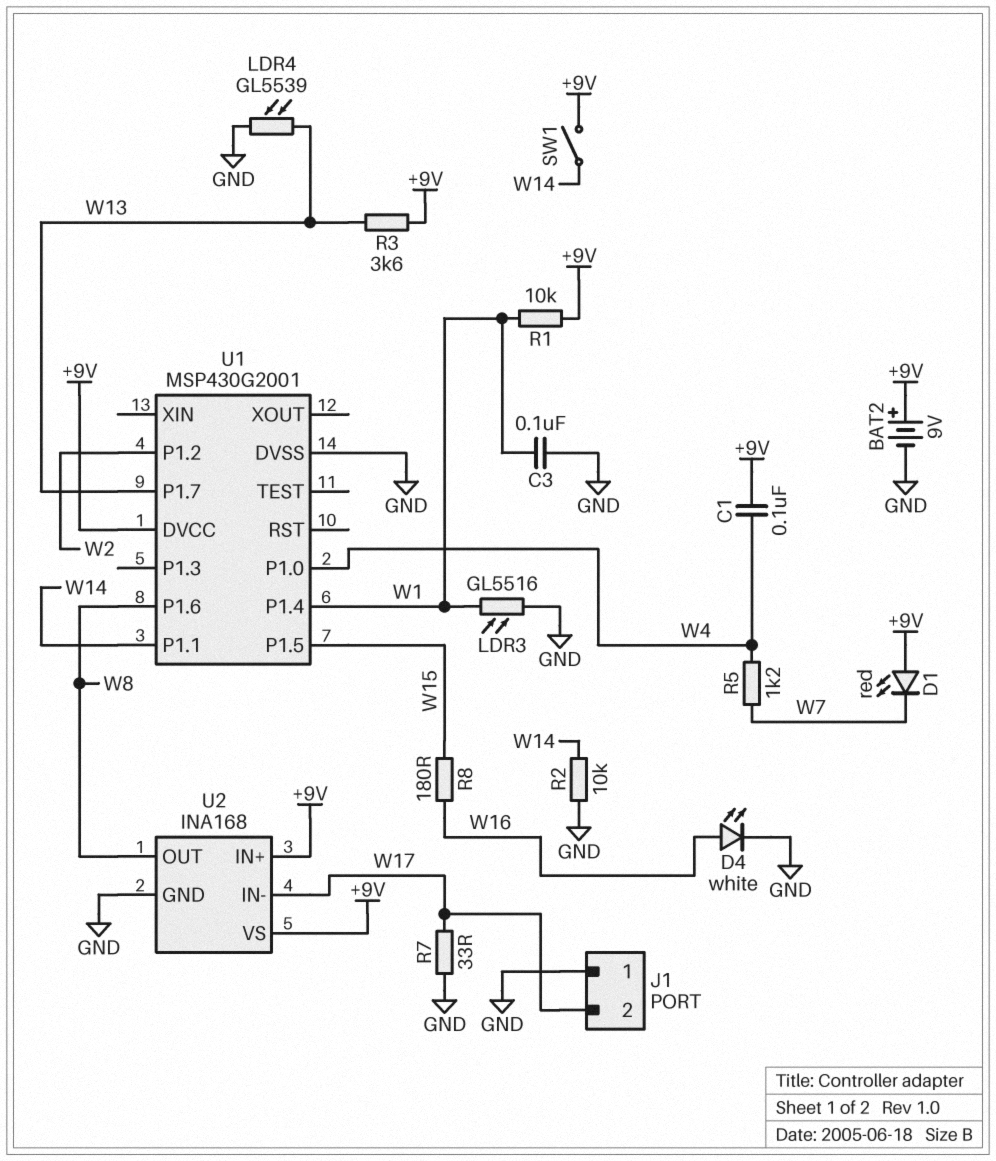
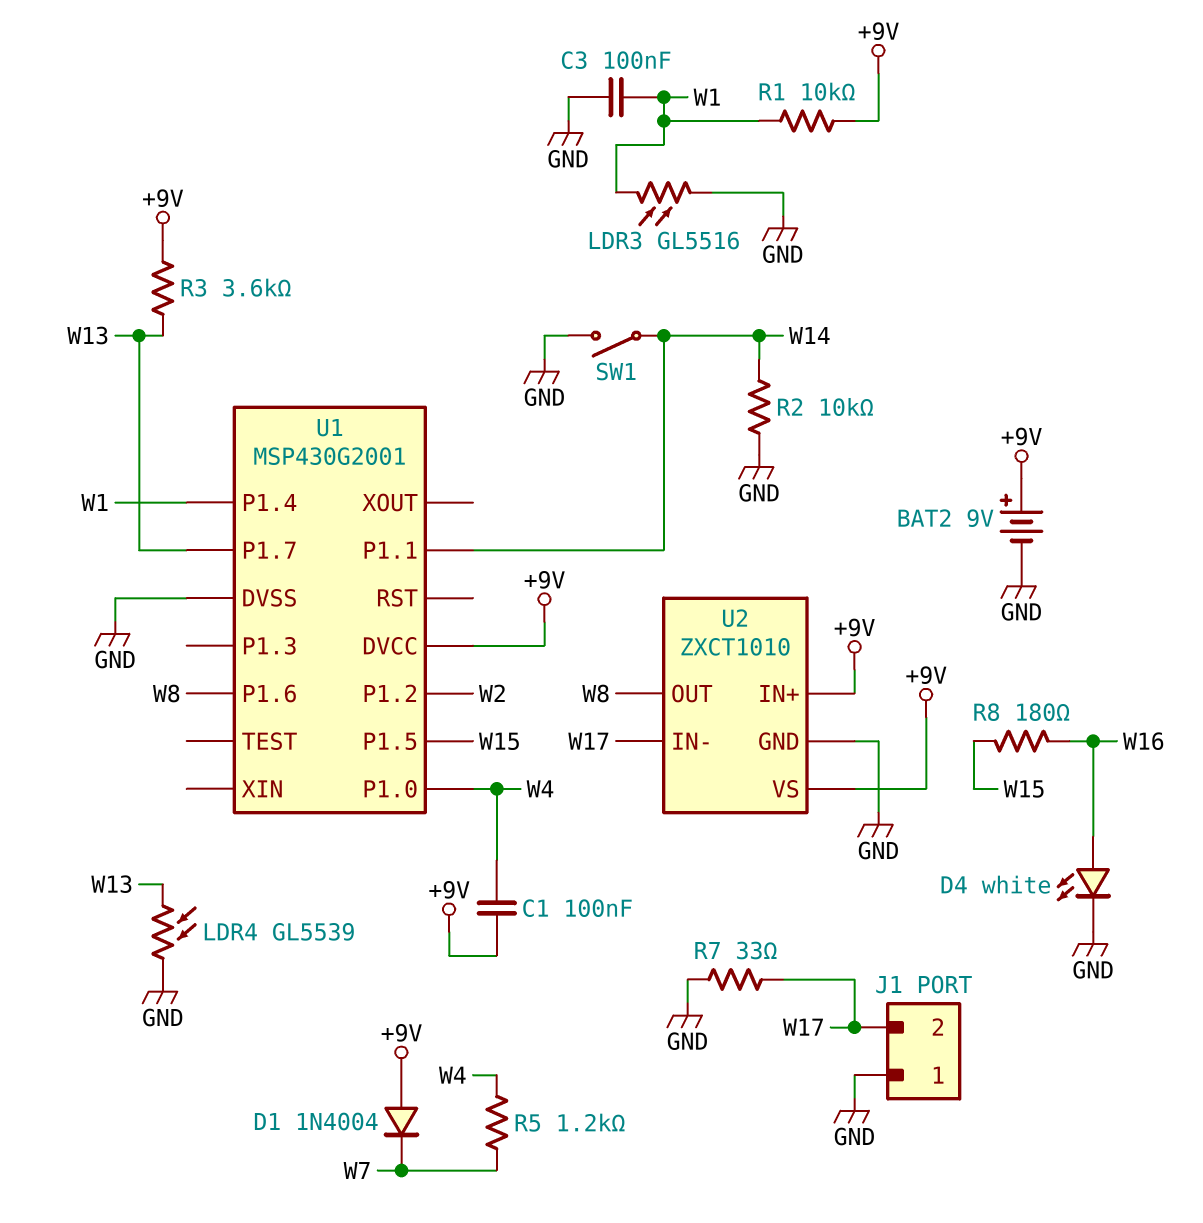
D1: LED red (A +9V, K W7) -> diode 1N4004 (A +9V, K W7)
SW1: switch (+9V, W14) -> switch (GND, W14)
U2: INA168 -> ZXCT1010

